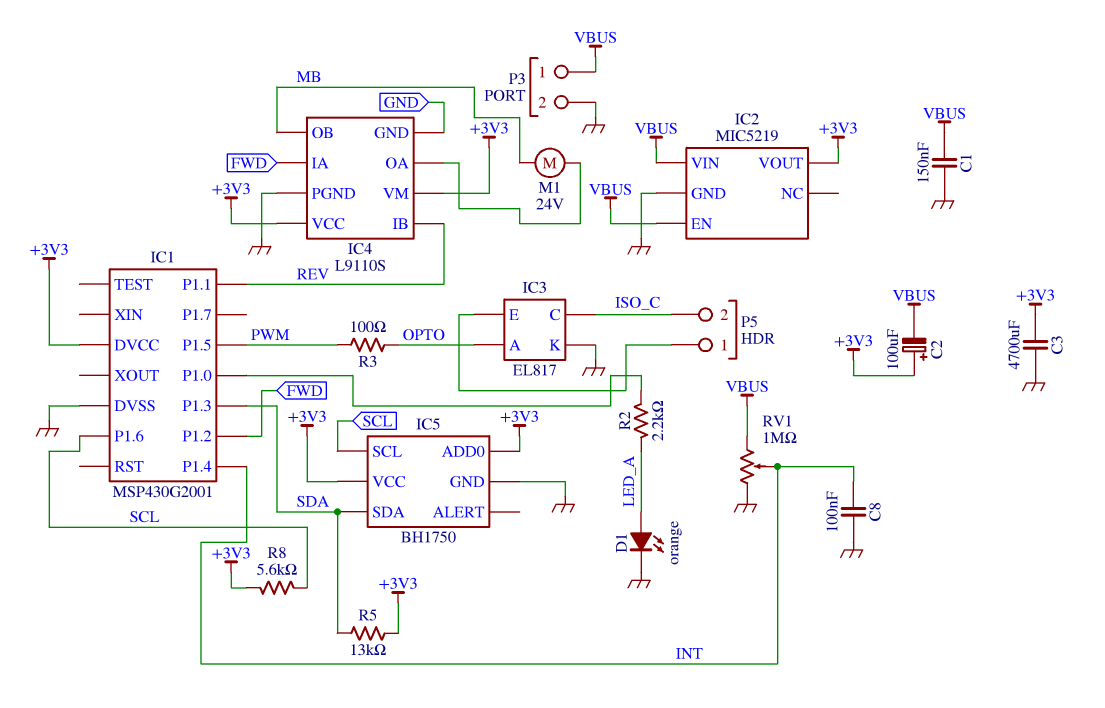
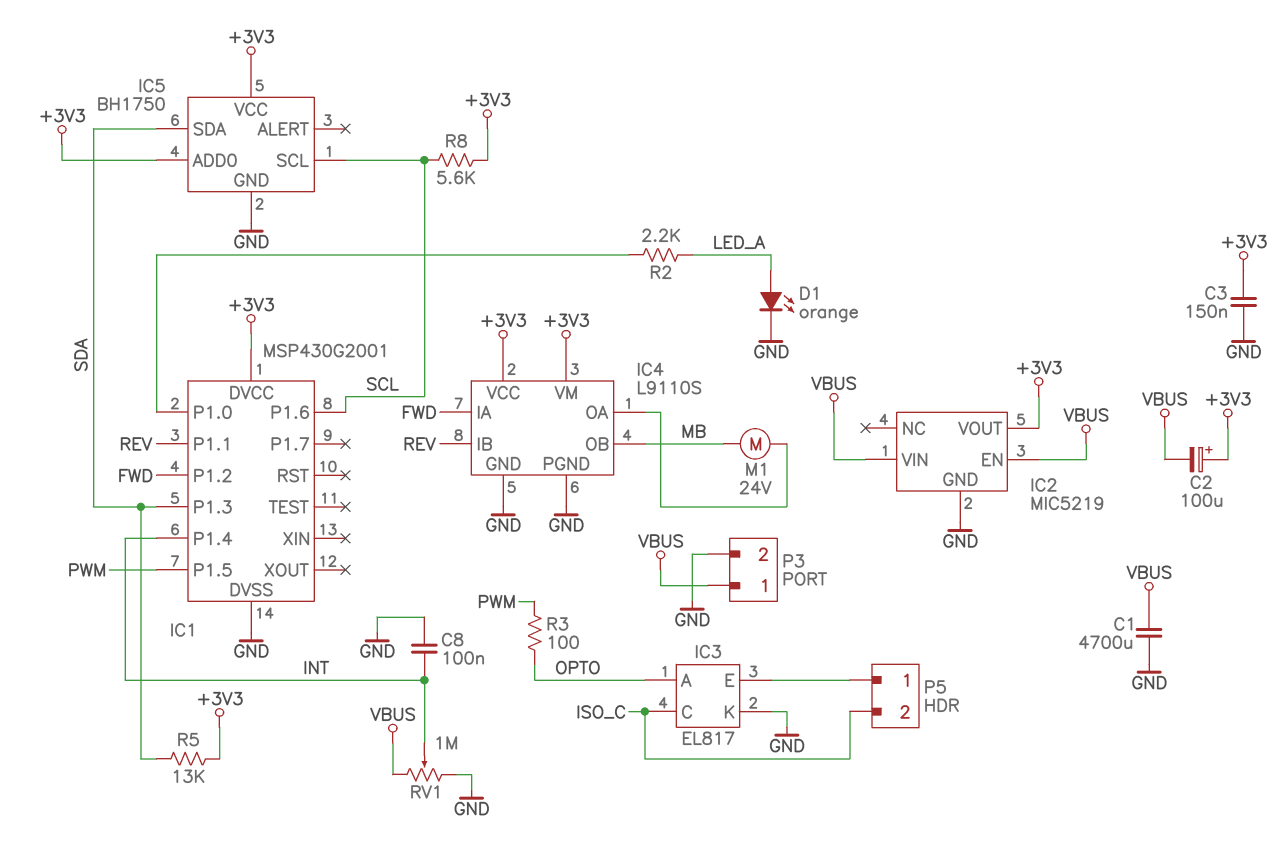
C1: 150nF (GND, VBUS) -> 4700uF (GND, VBUS)
C3: 4700uF (+3V3, GND) -> 150nF (+3V3, GND)

